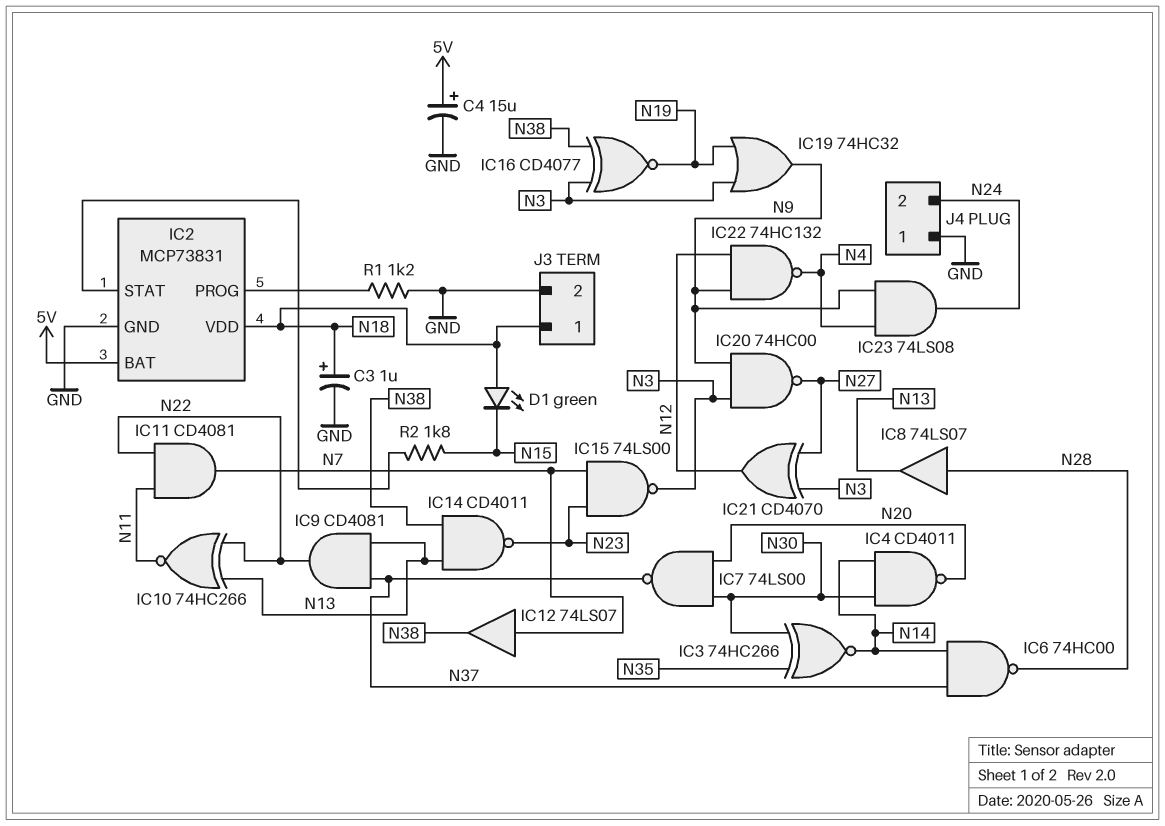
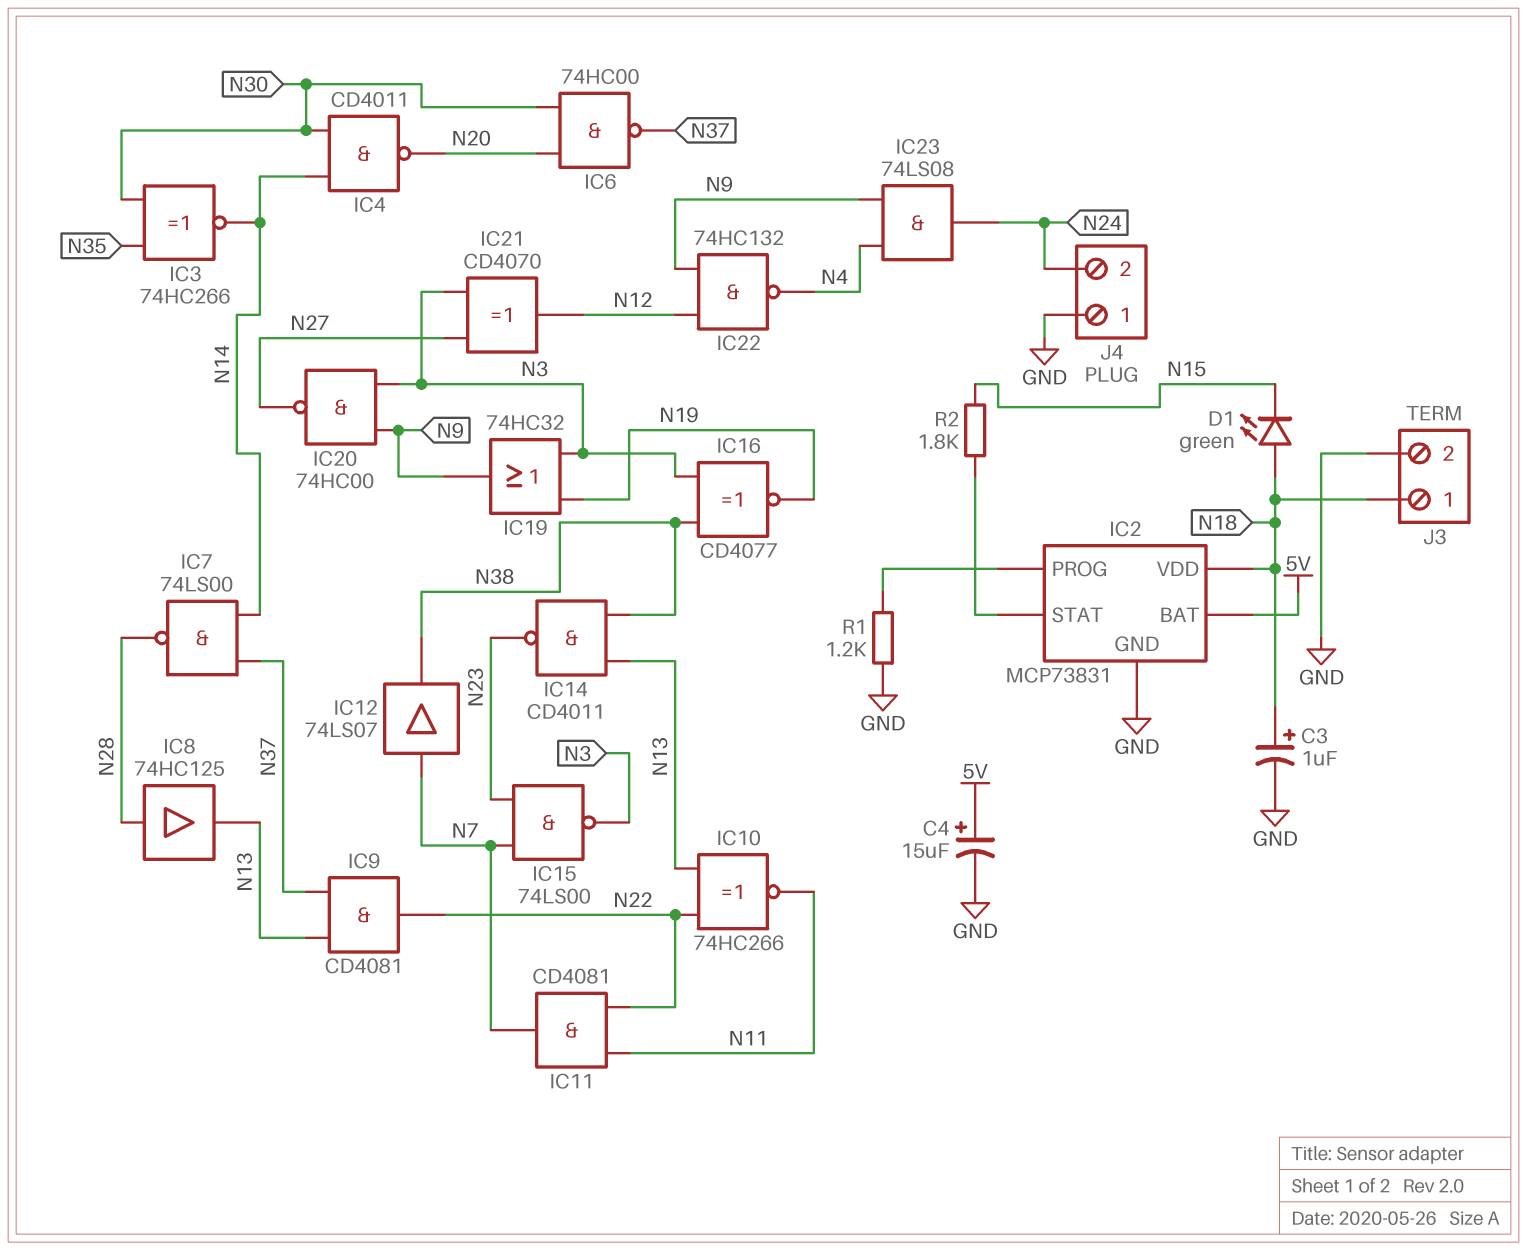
IC6: NAND 74HC00 (in N14, in N37, out N28) -> NAND 74HC00 (in N20, in N30, out N37)
IC7: NAND 74LS00 (in N20, in N30, out N37) -> NAND 74LS00 (in N14, in N37, out N28)
IC8: buffer 74LS07 (in N28, out N13) -> buffer 74HC125 (in N28, out N13)

